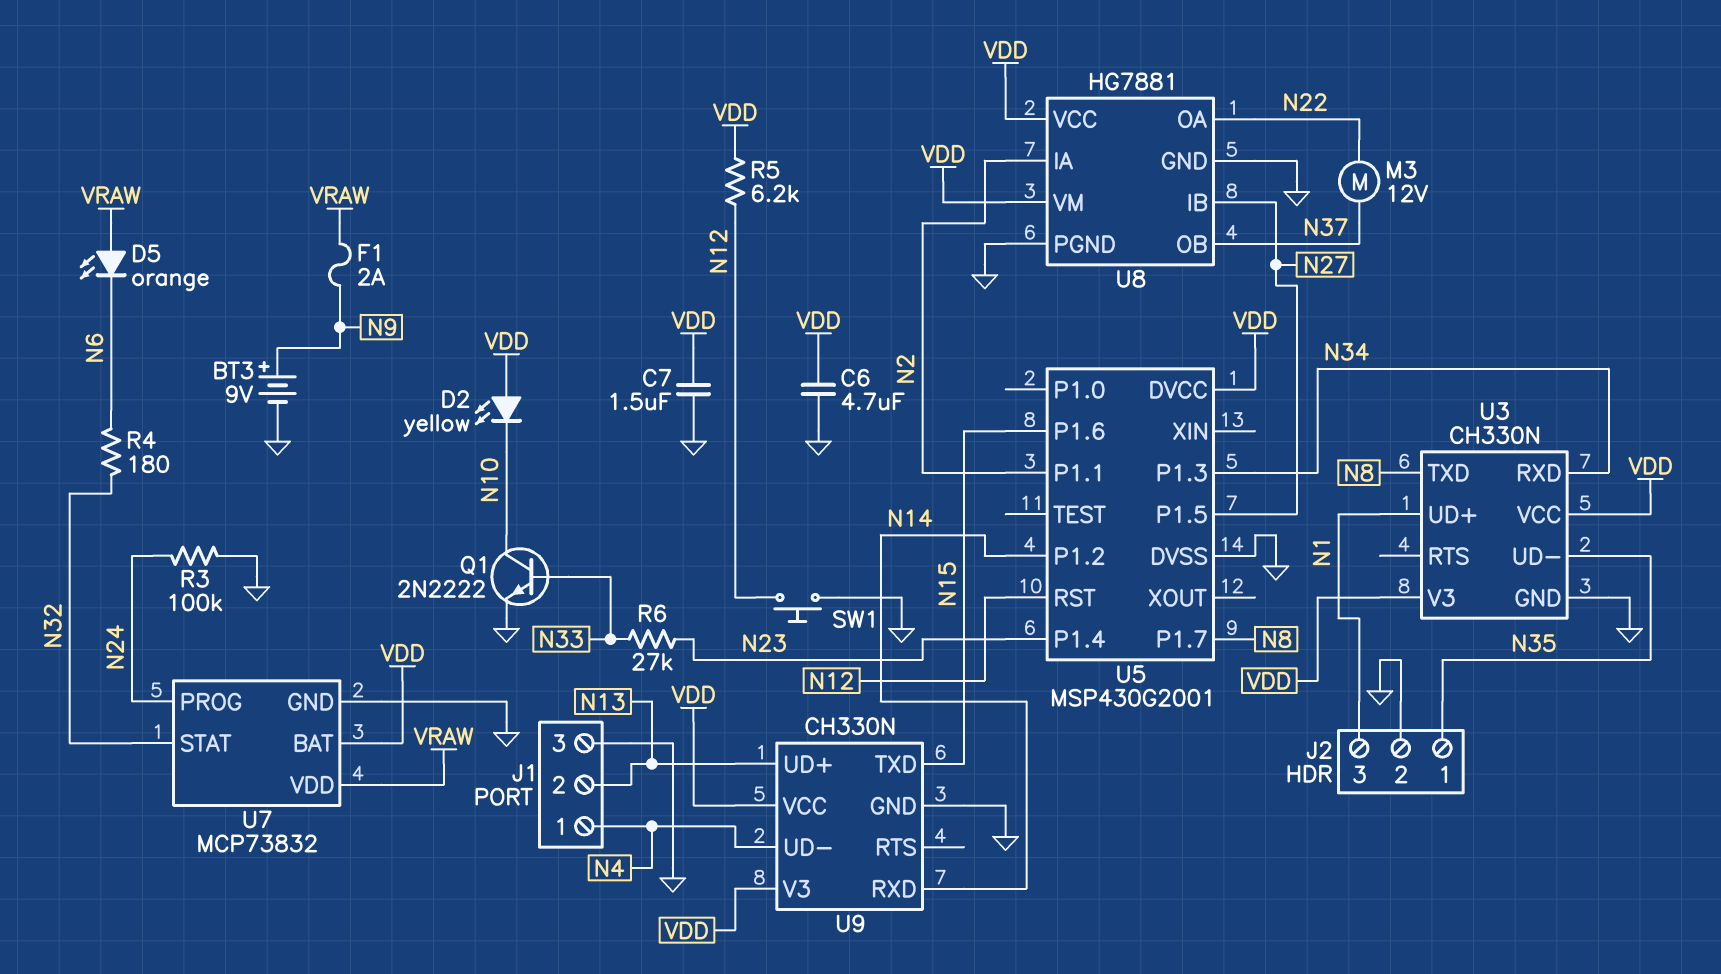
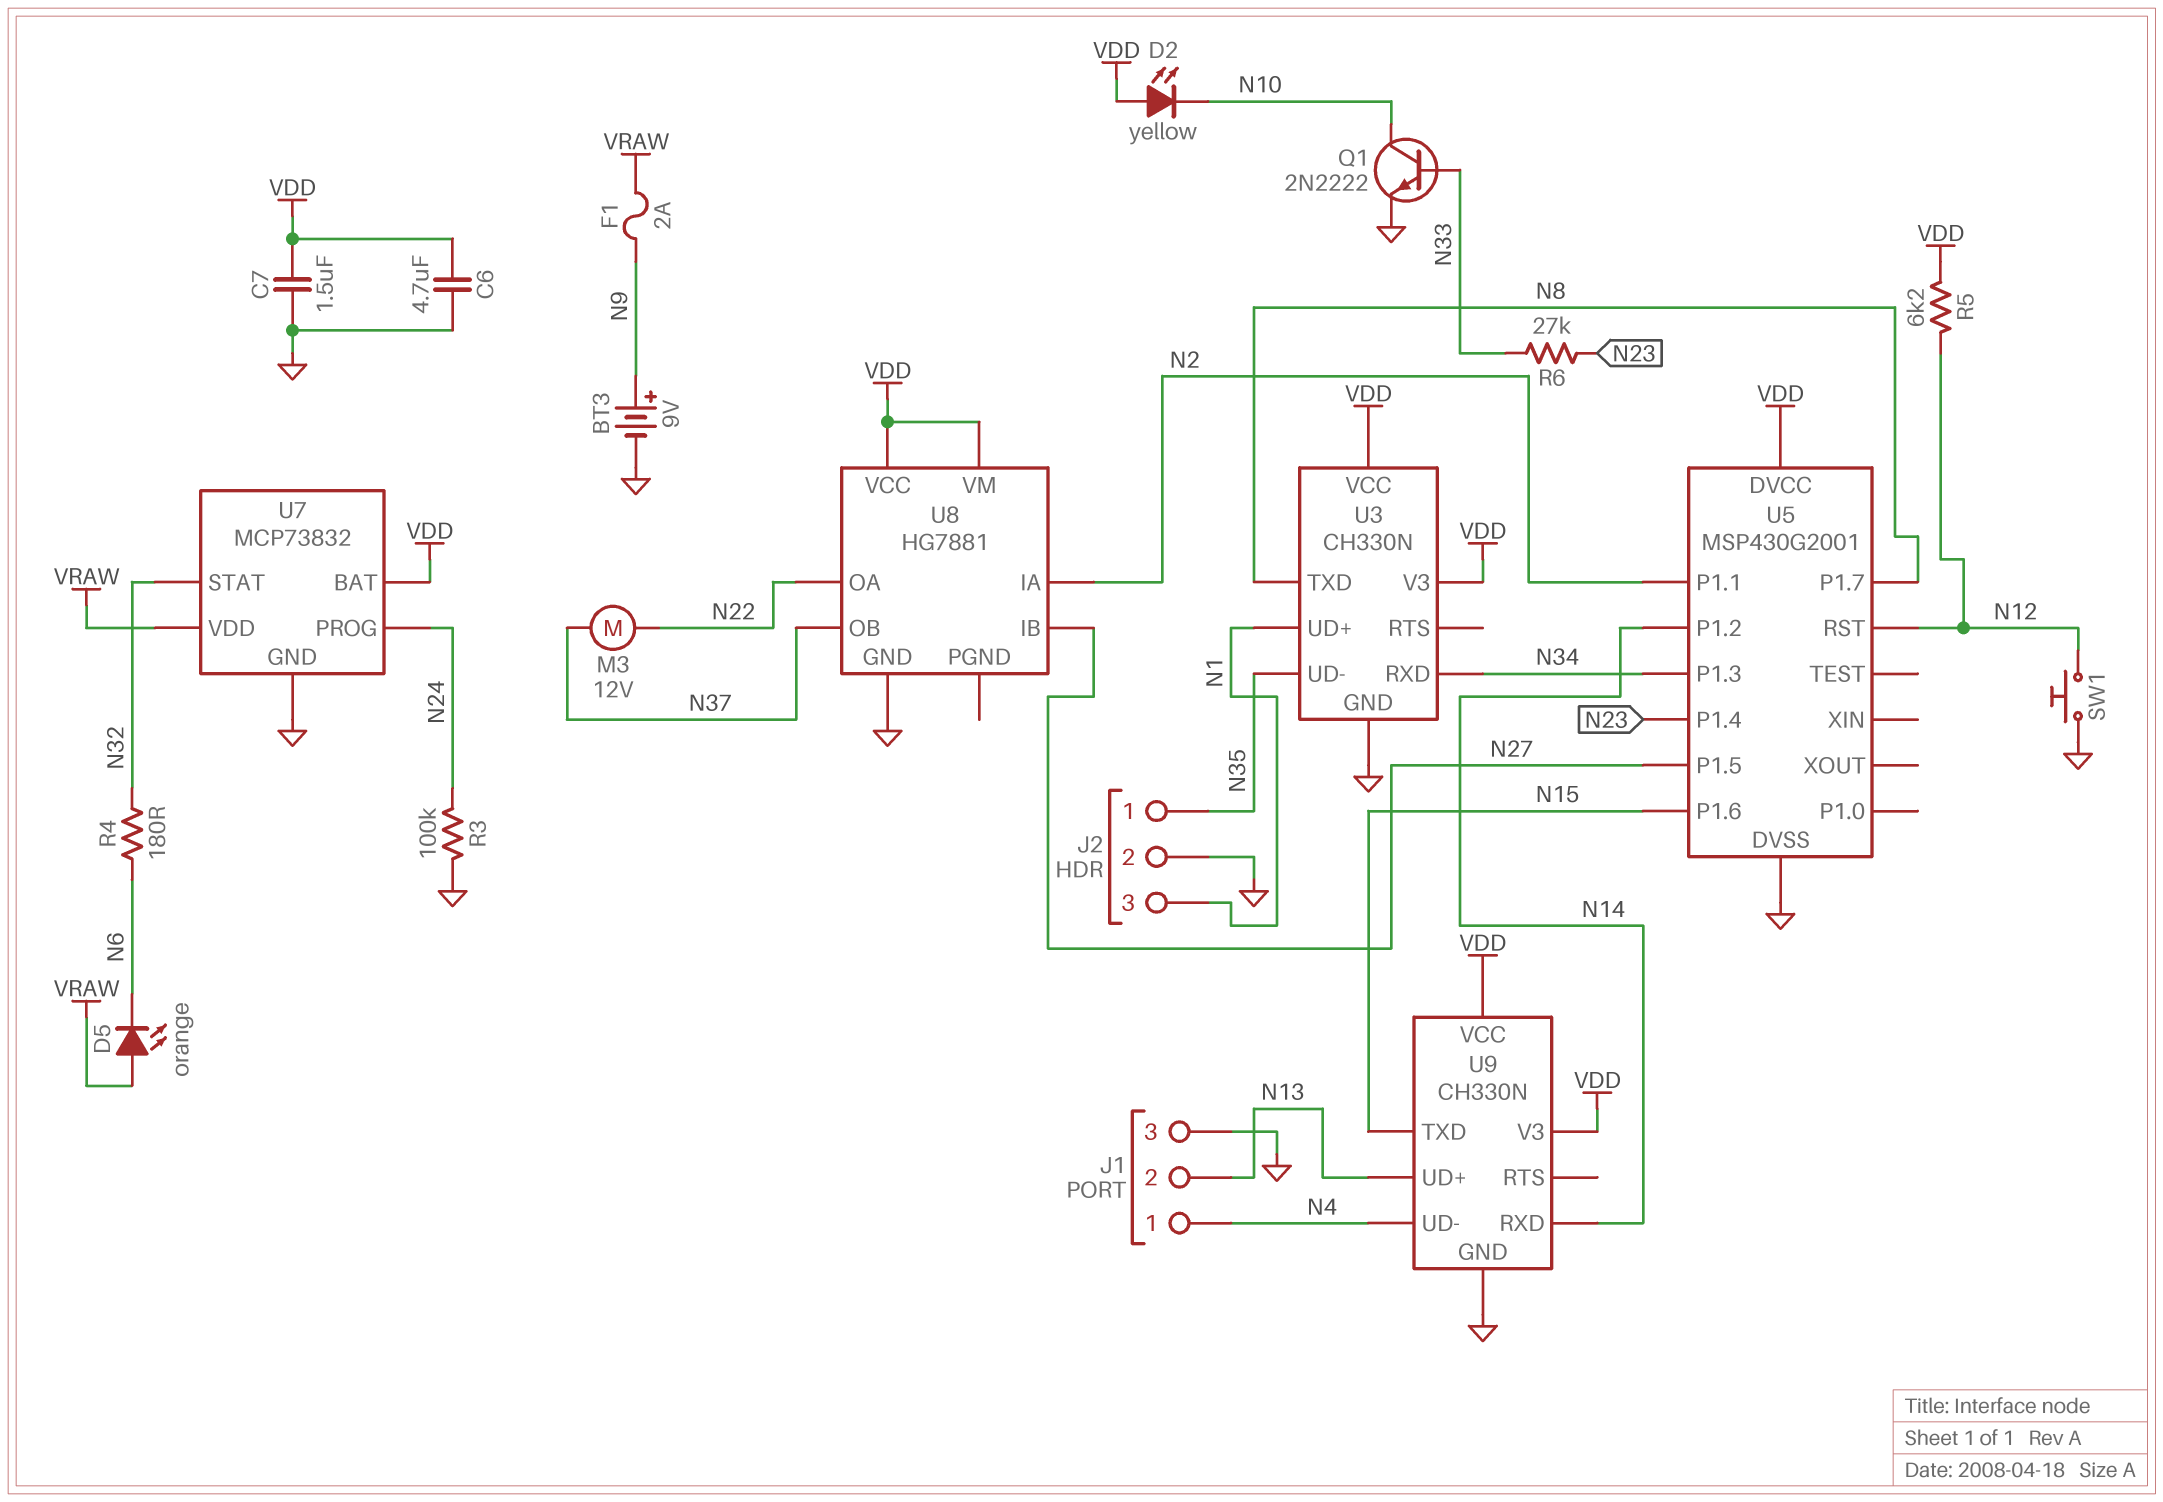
U8 pin PGND: GND -> none

